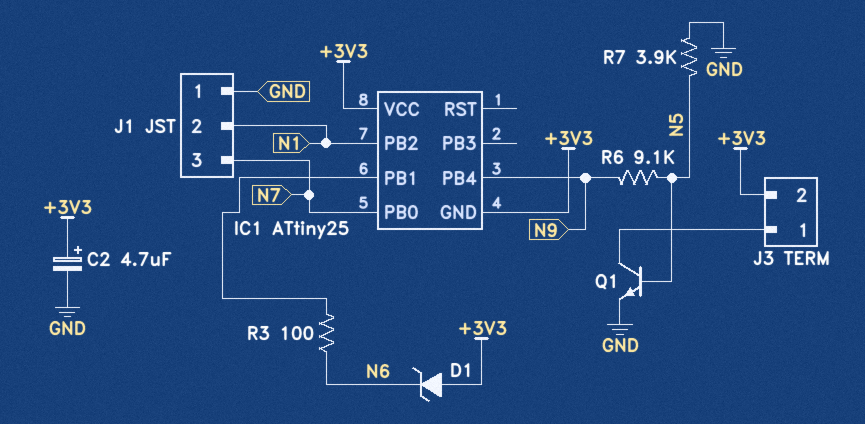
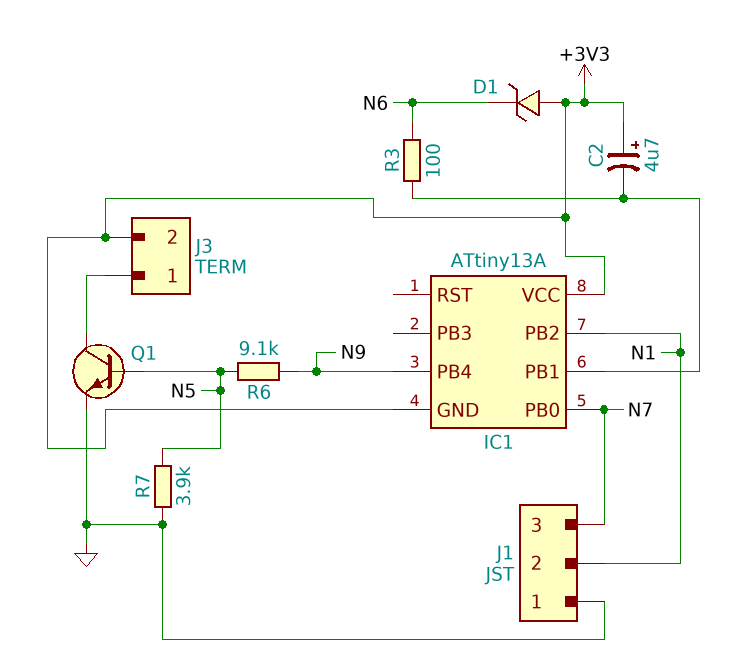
C2: 4.7uF (plus +3V3, minus GND) -> 4.7uF (plus +3V3, minus IC1/PB1)
IC1: ATtiny25 -> ATtiny13A

